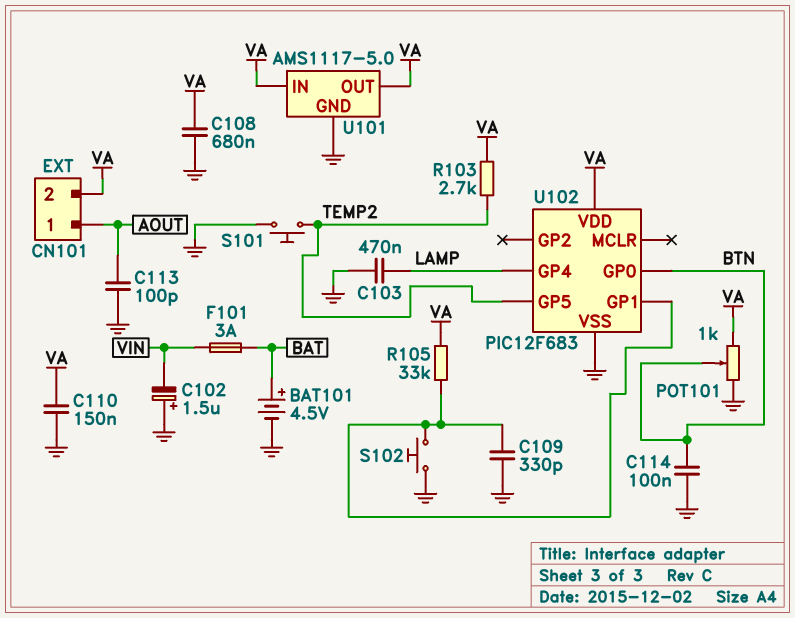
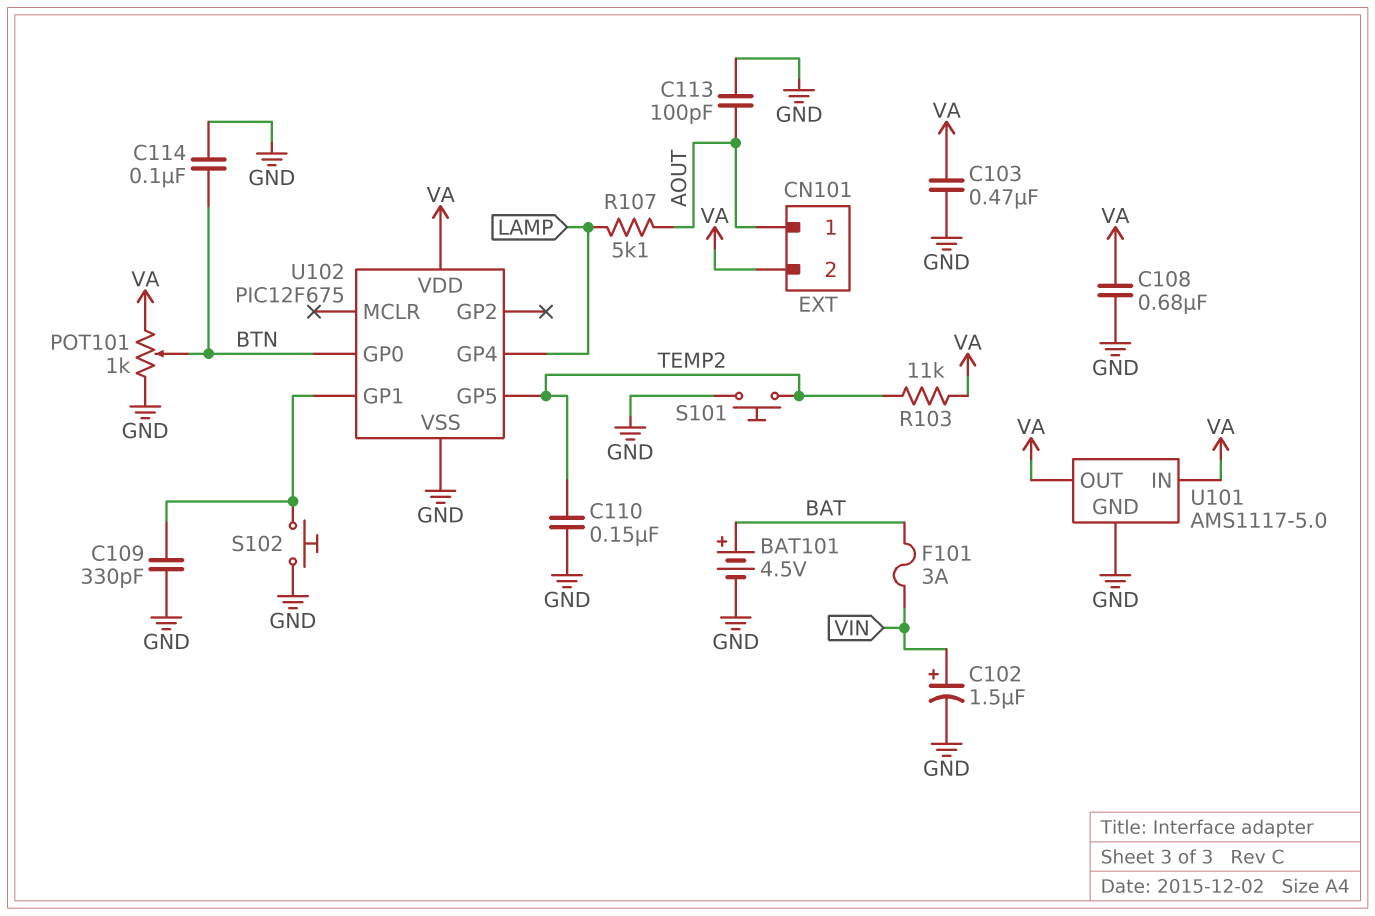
C102: 1.5uF (plus GND, minus VIN) -> 1.5uF (plus VIN, minus GND)
C103: 470nF (GND, LAMP) -> 470nF (GND, VA)
C110: 150nF (GND, VA) -> 150nF (GND, TEMP2)
R103: 2.7k (TEMP2, VA) -> 11k (TEMP2, VA)
R105: 33k (U102/GP1, VA) -> none
R107: none -> 5.1k (AOUT, LAMP)
U102: PIC12F683 -> PIC12F675

